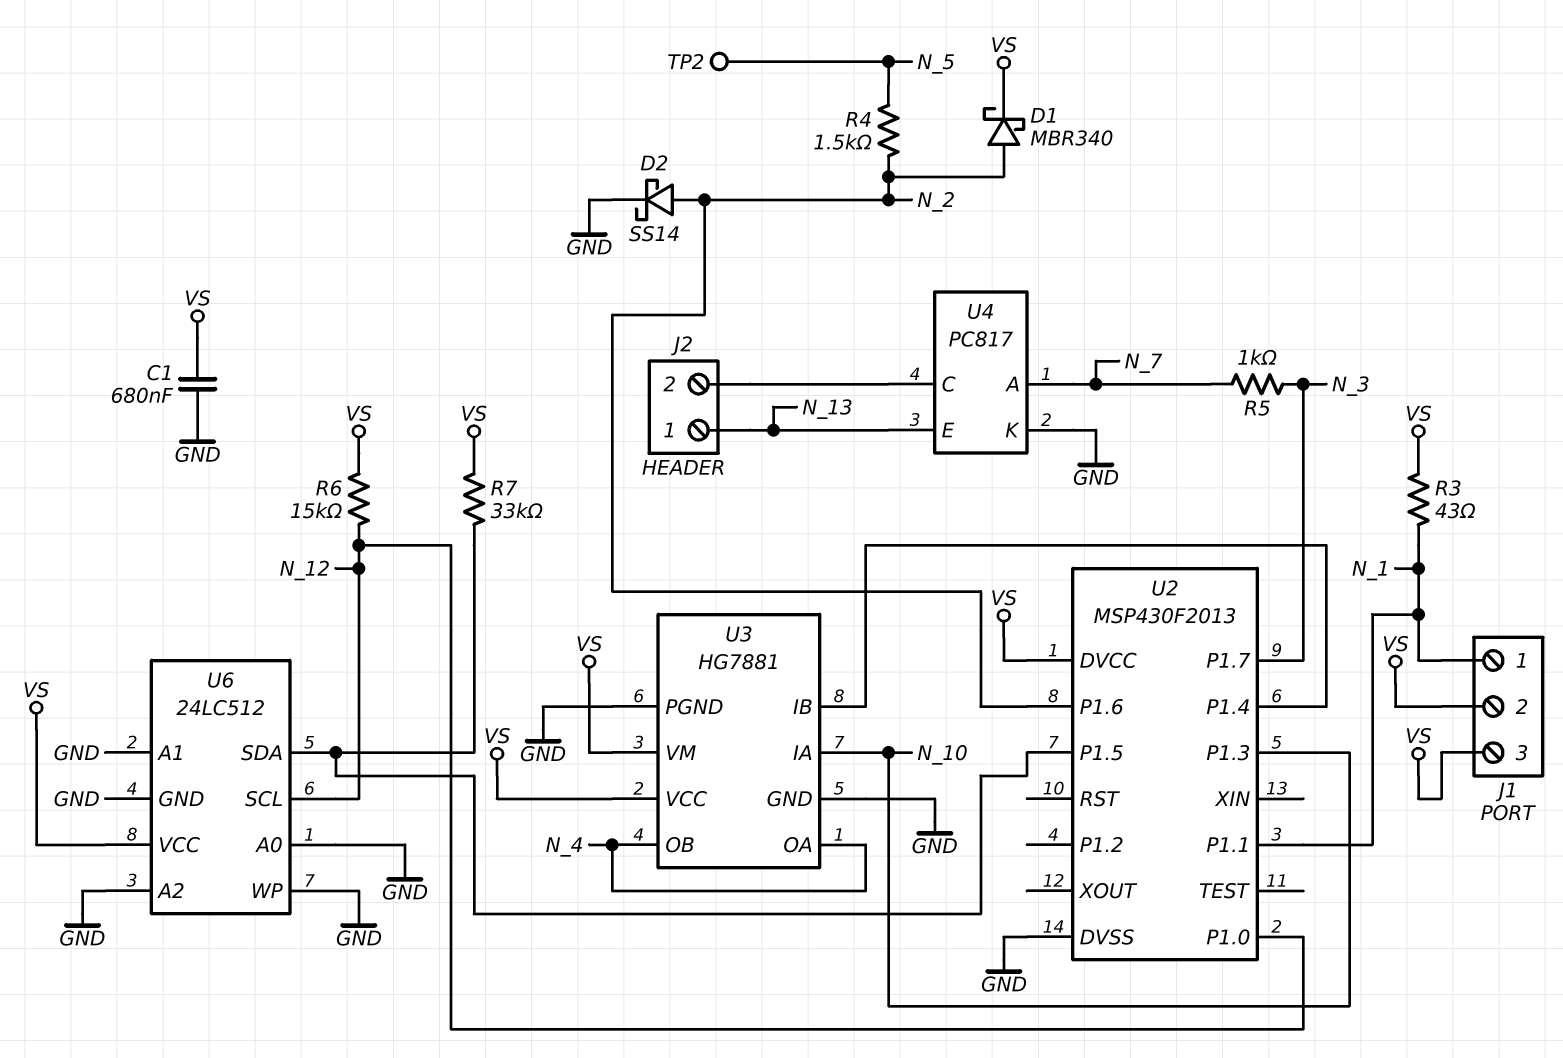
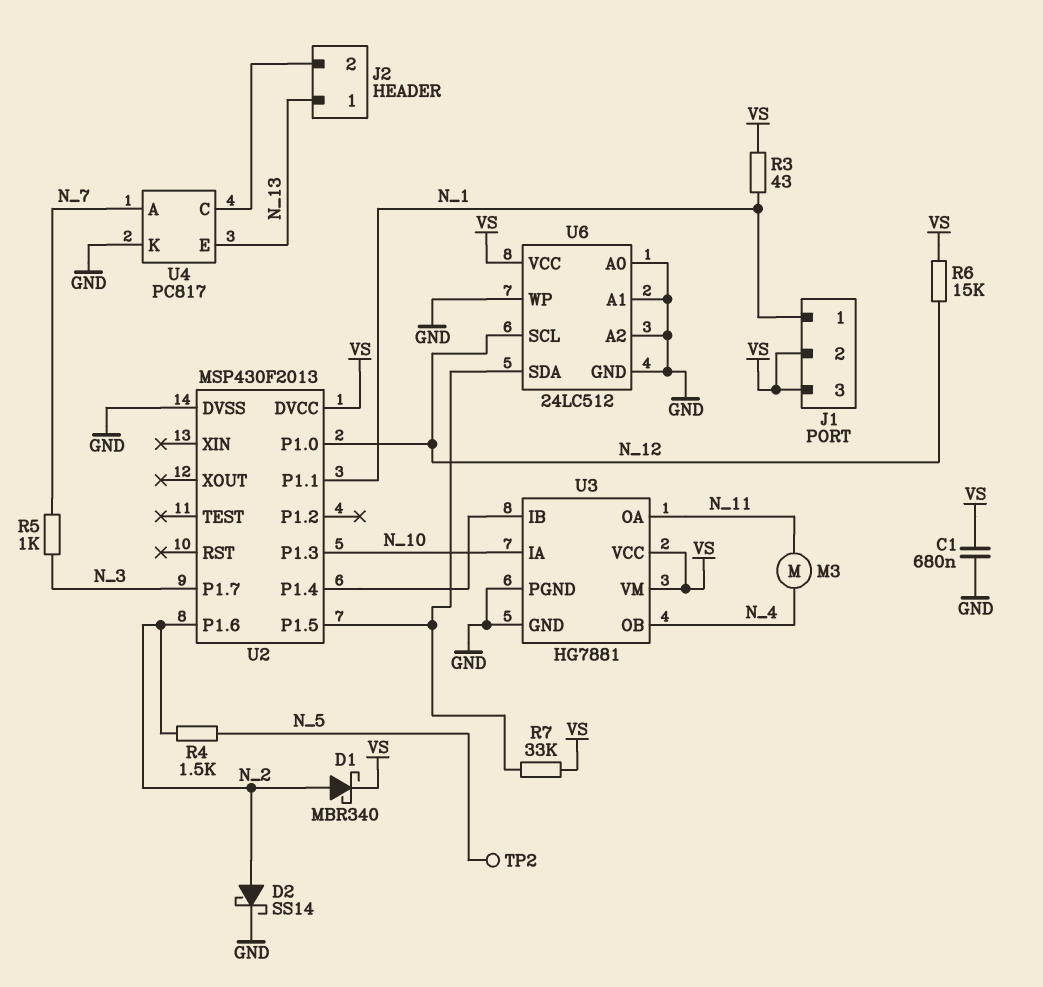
M3: none -> motor (N_4, N_11)
U3 pin OA: N_4 -> N_11

